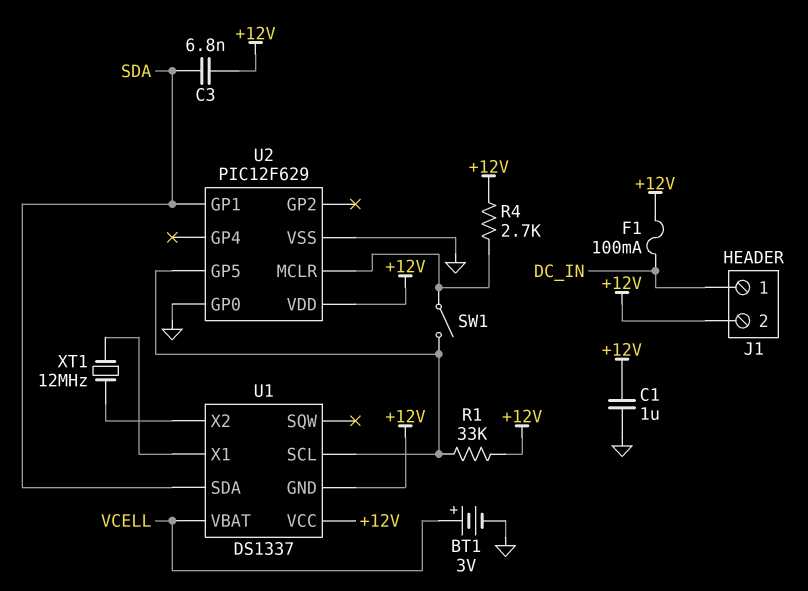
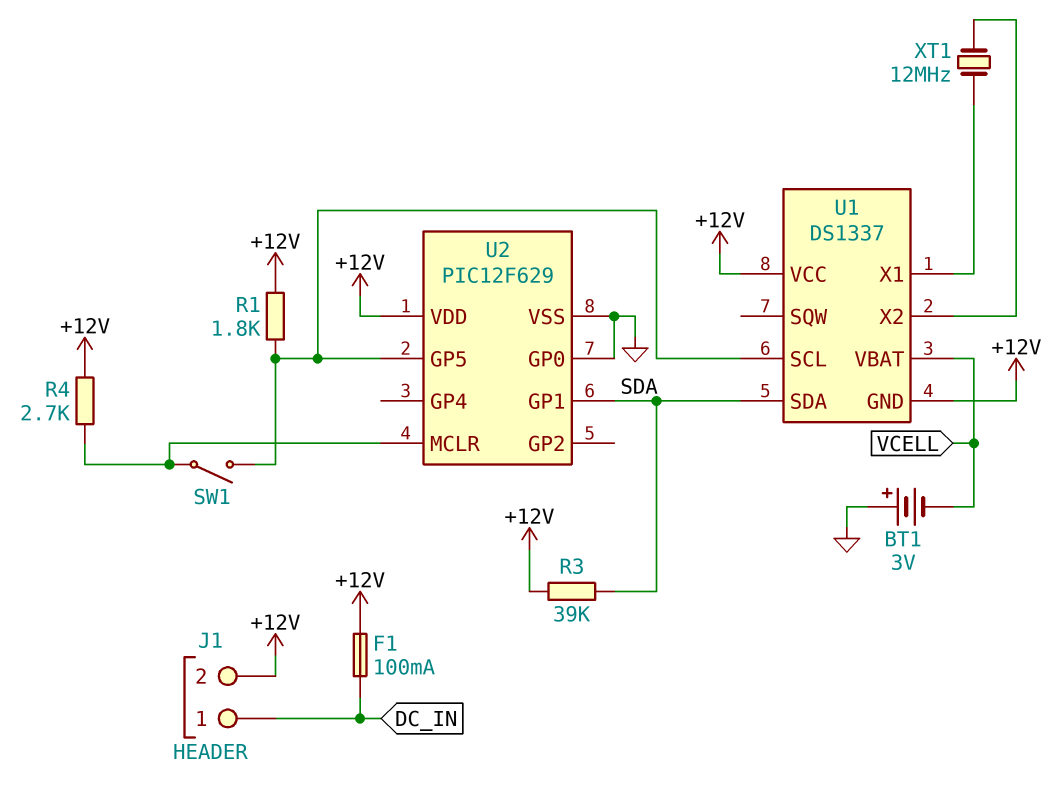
BT1: 3V (plus VCELL, minus GND) -> 3V (plus GND, minus VCELL)
C1: 1uF (+12V, GND) -> none
C3: 6.8nF (+12V, SDA) -> none
R1: 33k (+12V, U1/SCL) -> 1.8k (+12V, U1/SCL)
R3: none -> 39k (+12V, SDA)

